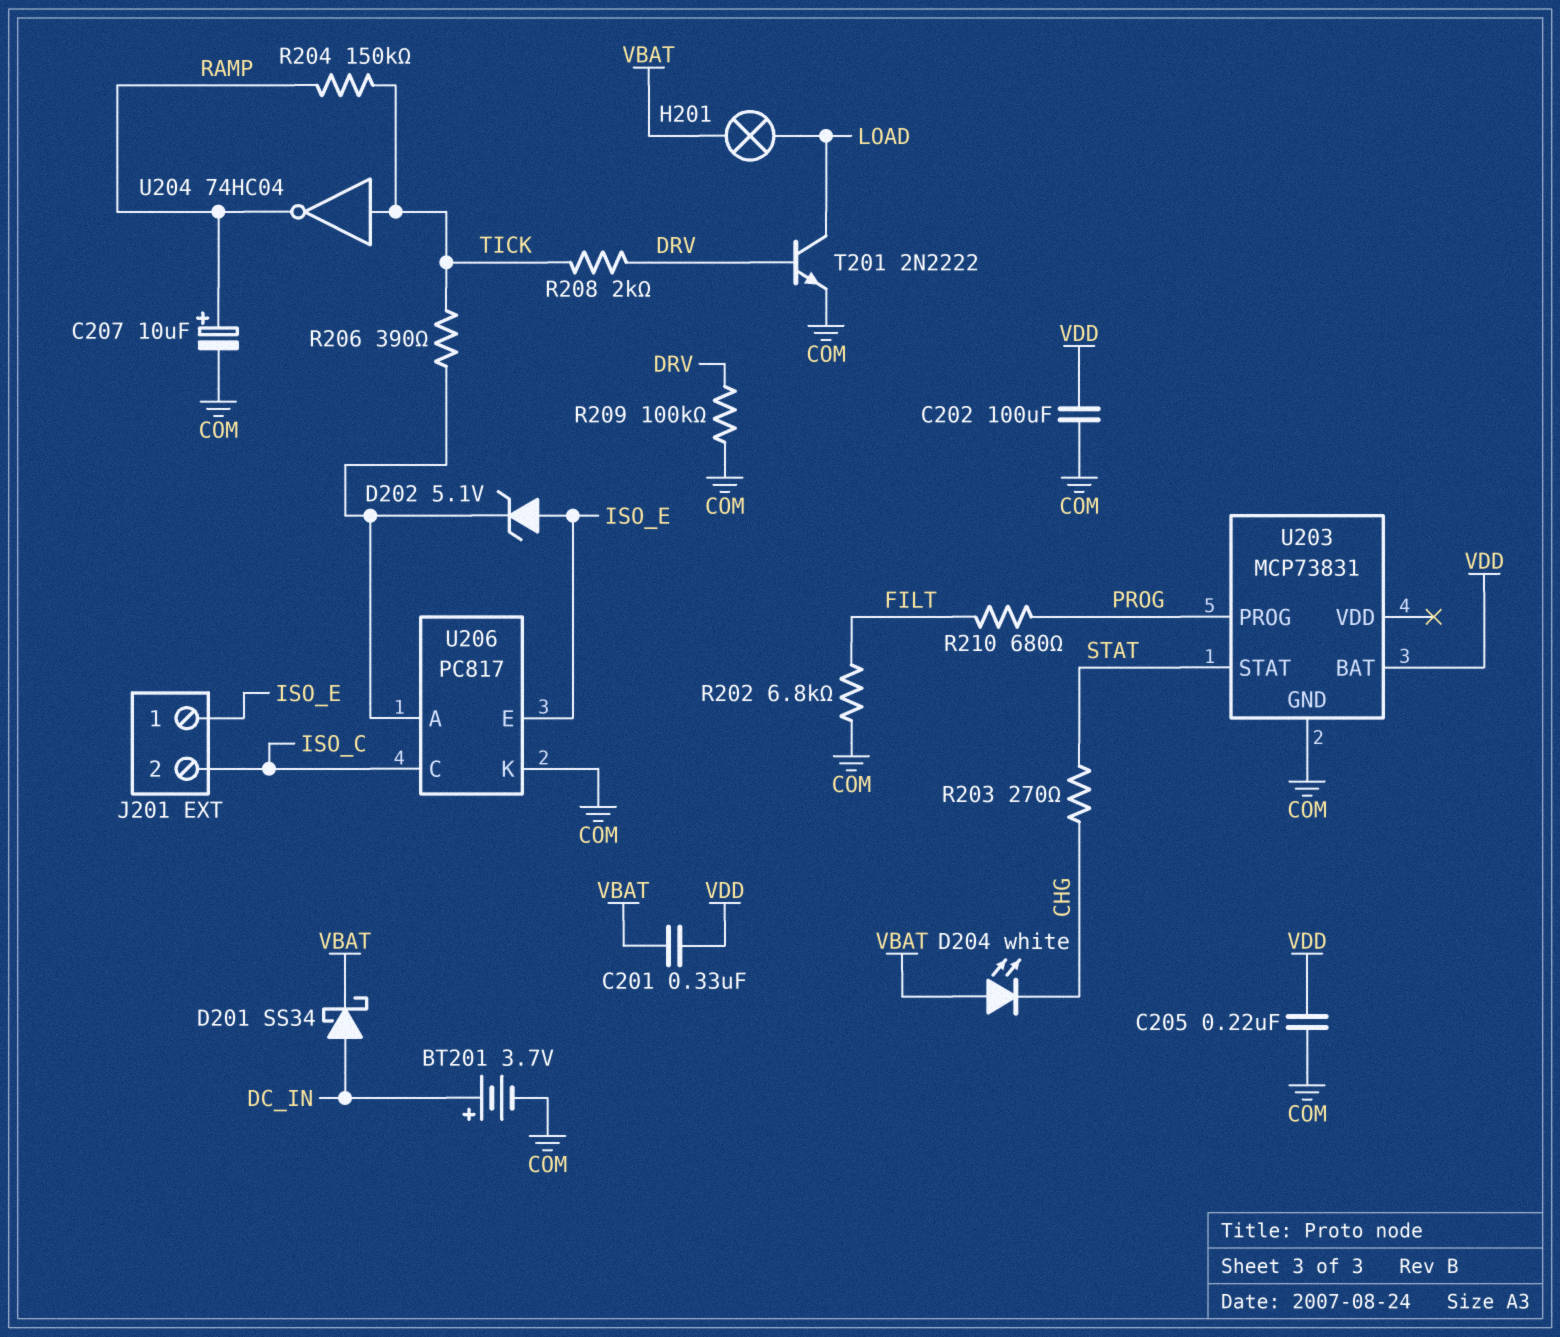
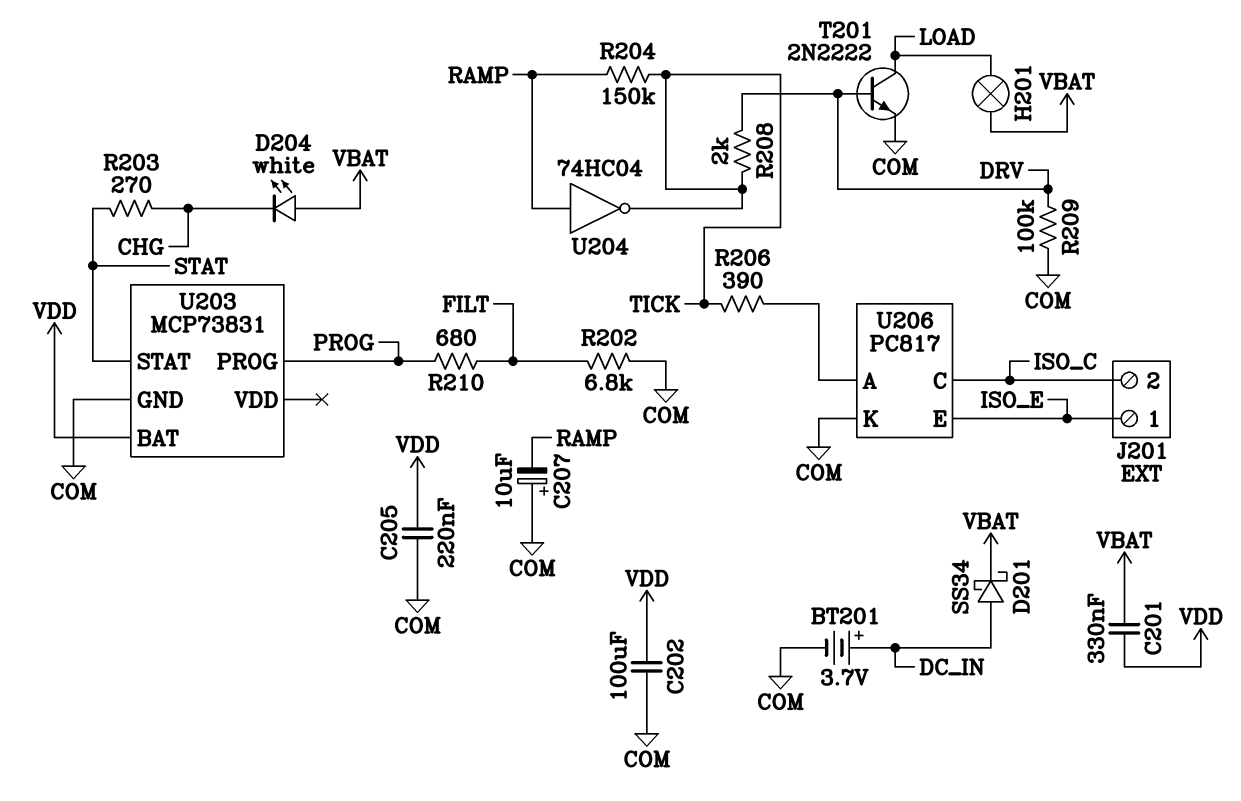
C207: 10uF (plus RAMP, minus COM) -> 10uF (plus COM, minus RAMP)
D202: zener 5.1V (A ISO_E, K U206/A) -> none
U204: NOT 74HC04 (in TICK, out RAMP) -> NOT 74HC04 (in RAMP, out TICK)

